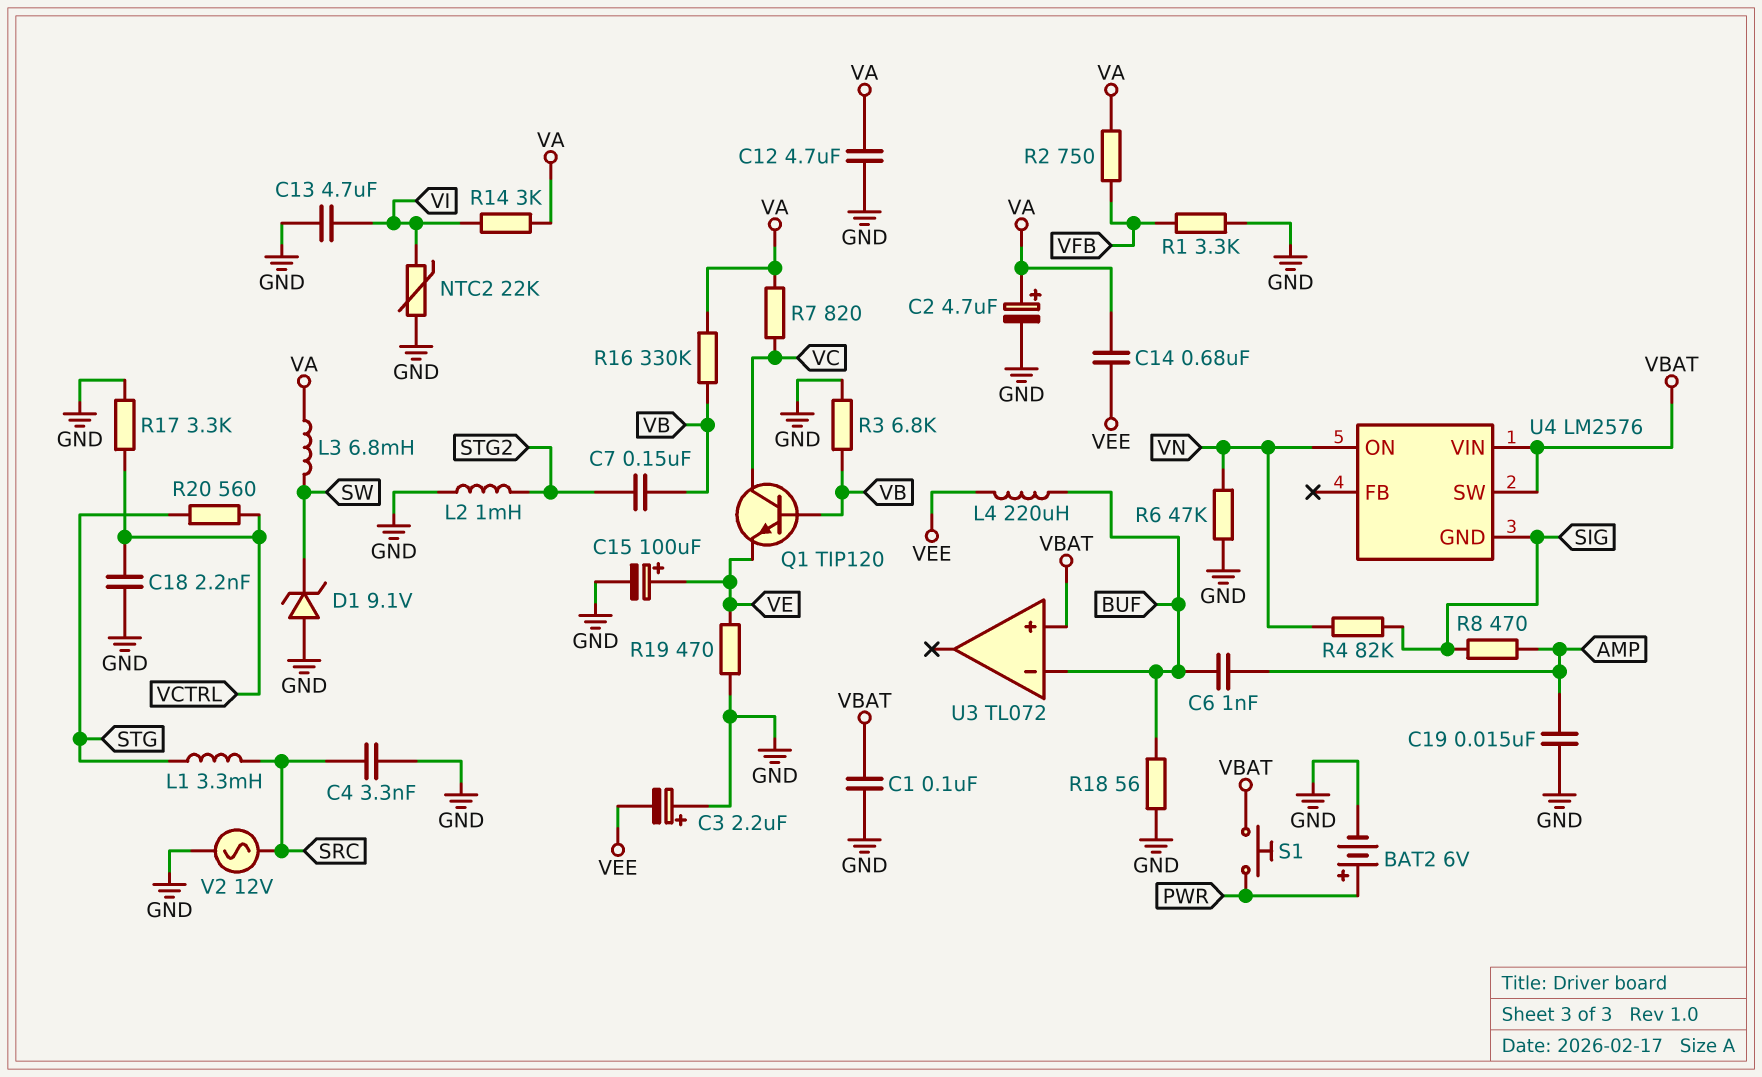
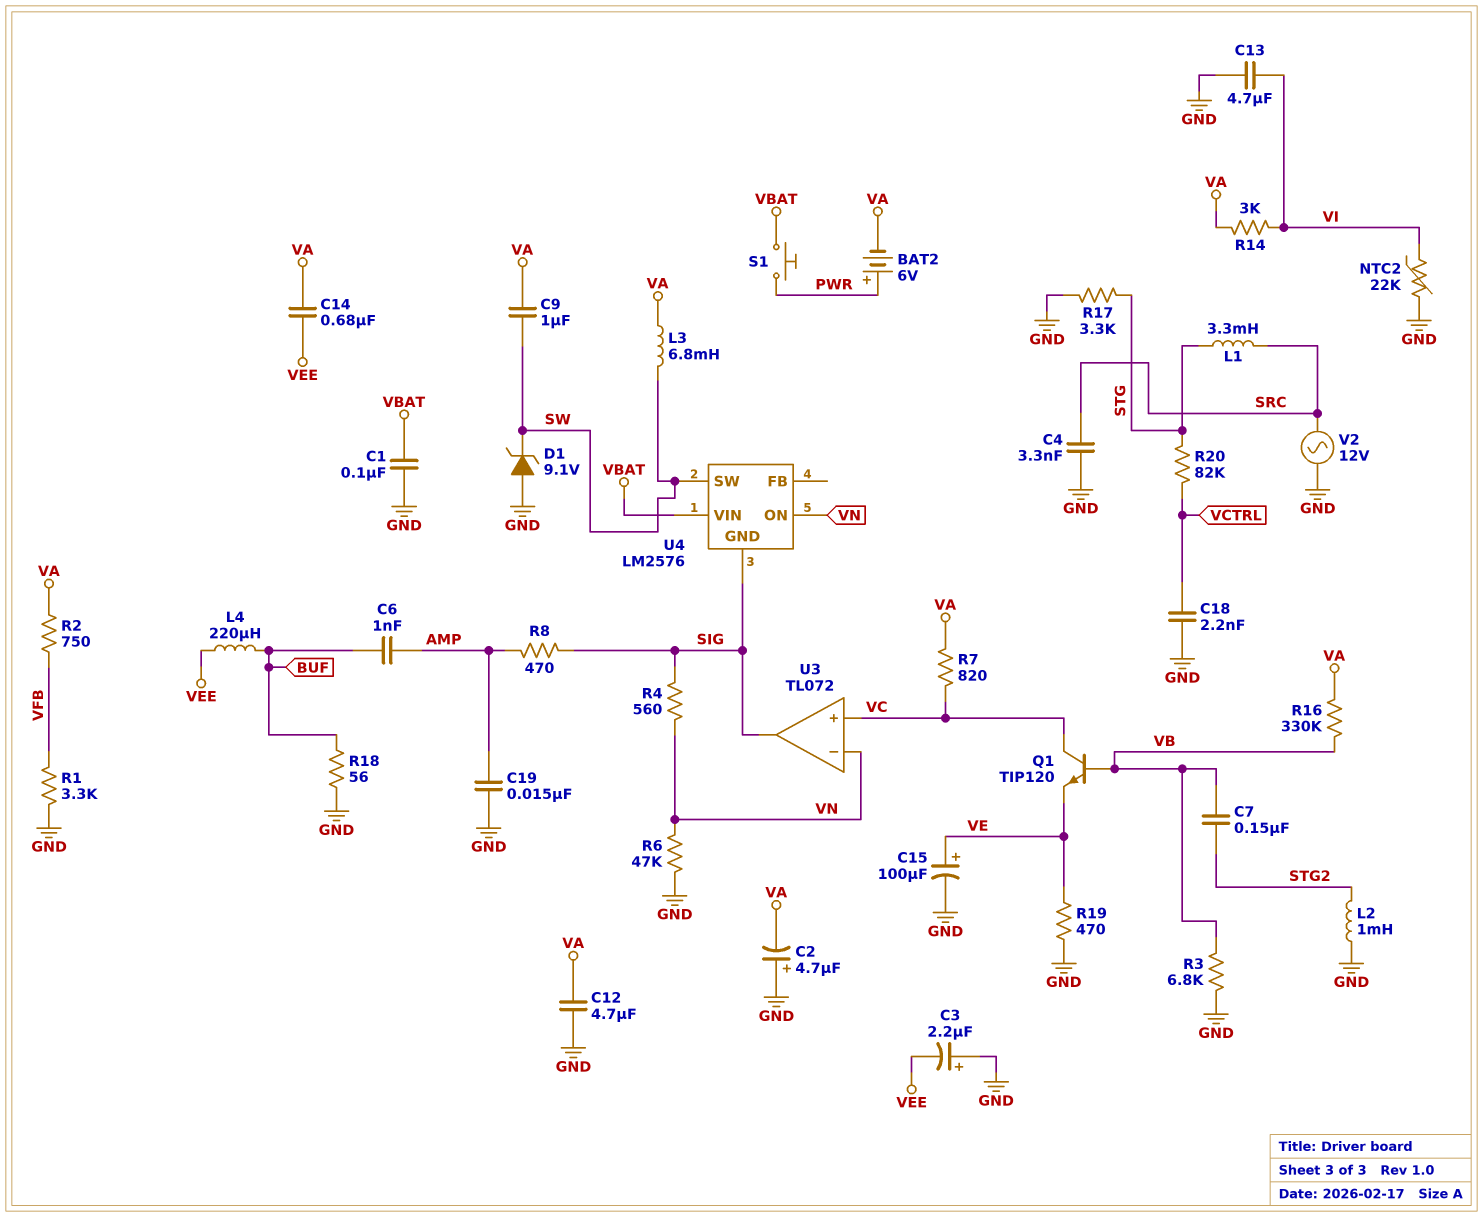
BAT2: 6V (plus PWR, minus GND) -> 6V (plus PWR, minus VA)
C2: 4.7uF (plus VA, minus GND) -> 4.7uF (plus GND, minus VA)
C9: none -> 1uF (SW, VA)
R4: 82k (SIG, VN) -> 560 (SIG, VN)
R17: 3.3k (GND, VCTRL) -> 3.3k (GND, STG)
R20: 560 (STG, VCTRL) -> 82k (STG, VCTRL)
U3 pin in+: VBAT -> VC
U3 pin in-: BUF -> VN
U3 pin out: none -> SIG
U4 pin SW: VBAT -> SW

